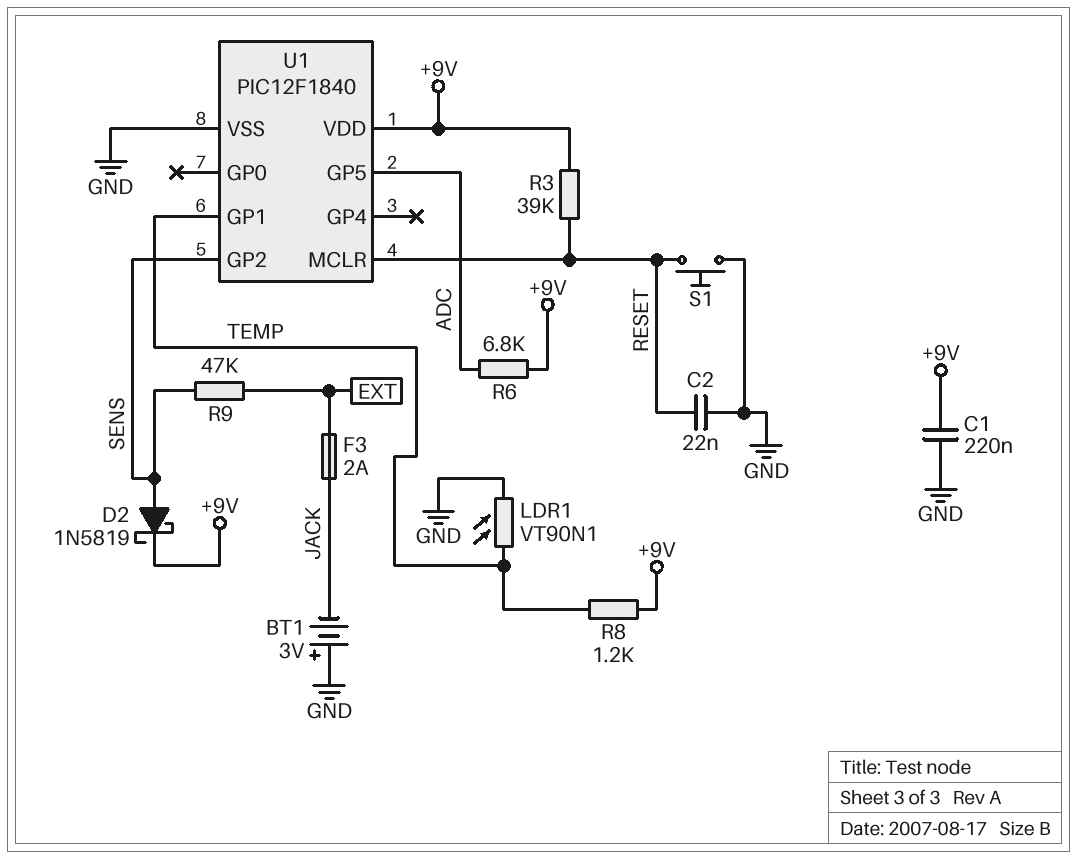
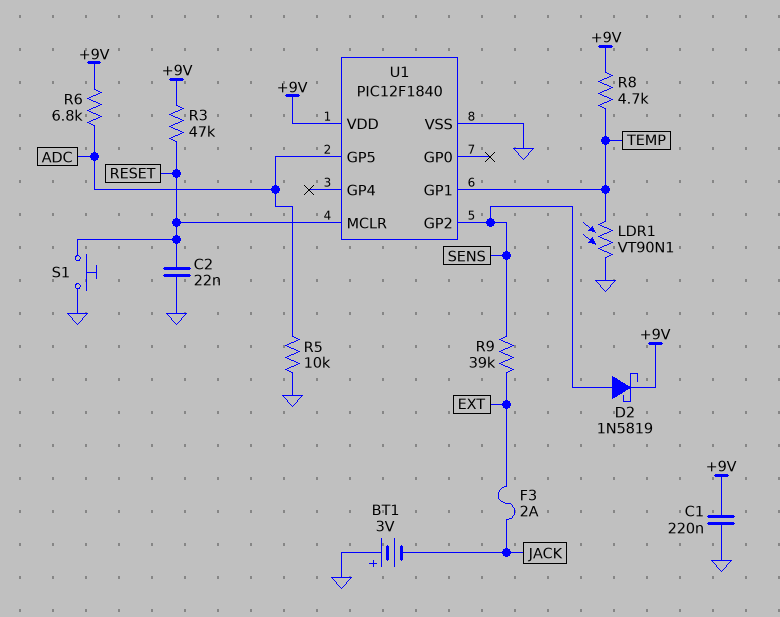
R3: 39k (+9V, RESET) -> 47k (+9V, RESET)
R5: none -> 10k (ADC, GND)
R8: 1.2k (+9V, TEMP) -> 4.7k (+9V, TEMP)
R9: 47k (EXT, SENS) -> 39k (EXT, SENS)

